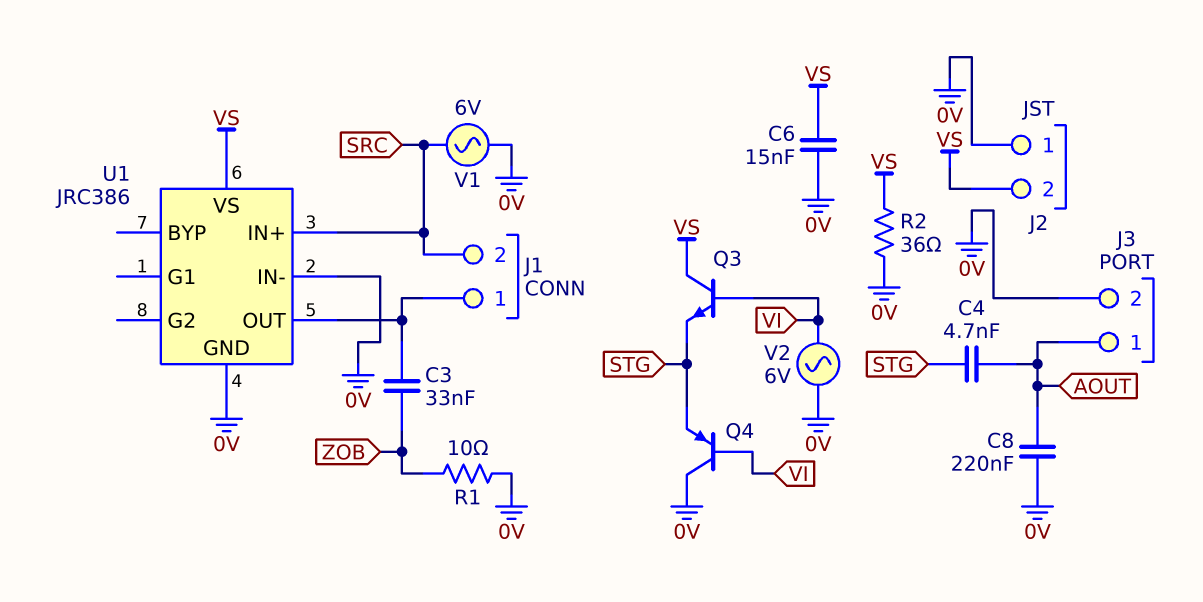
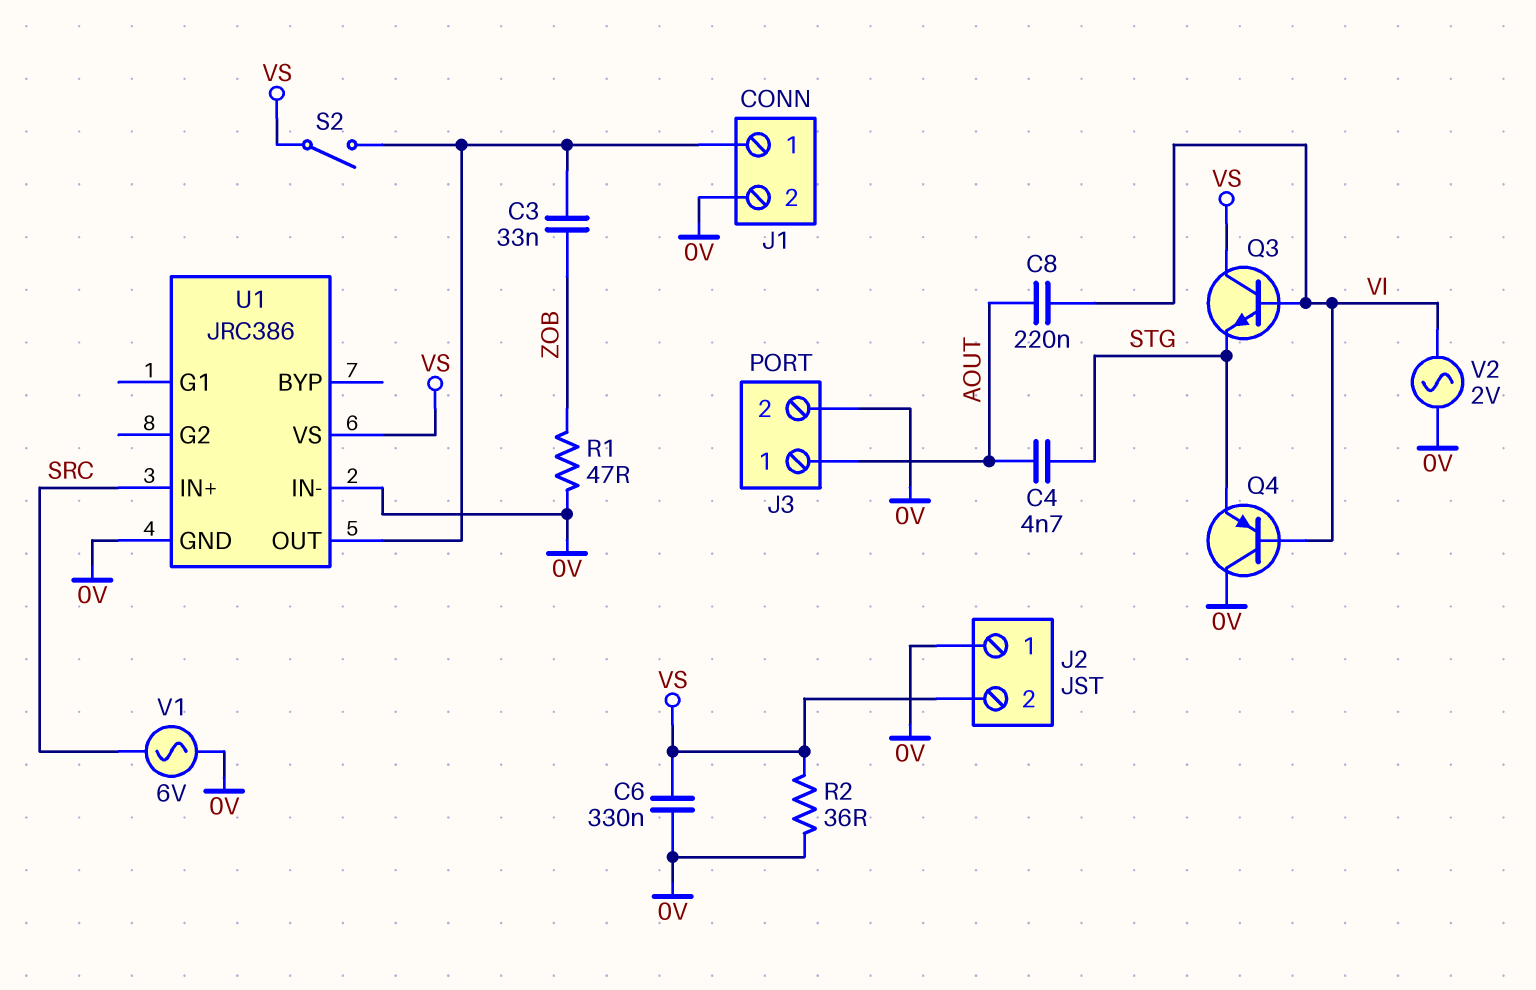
C6: 15nF (0V, VS) -> 330nF (0V, VS)
C8: 220nF (0V, AOUT) -> 220nF (AOUT, VI)
J1 pin 2: SRC -> 0V
R1: 10 (0V, ZOB) -> 47 (0V, ZOB)
S2: none -> switch (J1/1, VS)
V2: AC 6V (0V, VI) -> AC 2V (0V, VI)

